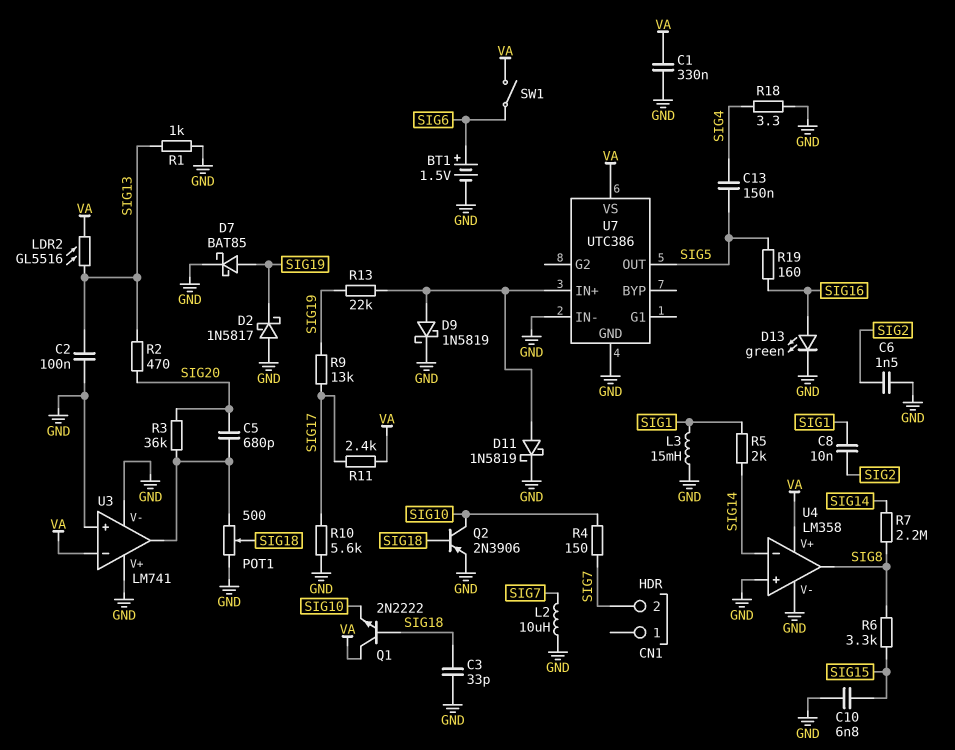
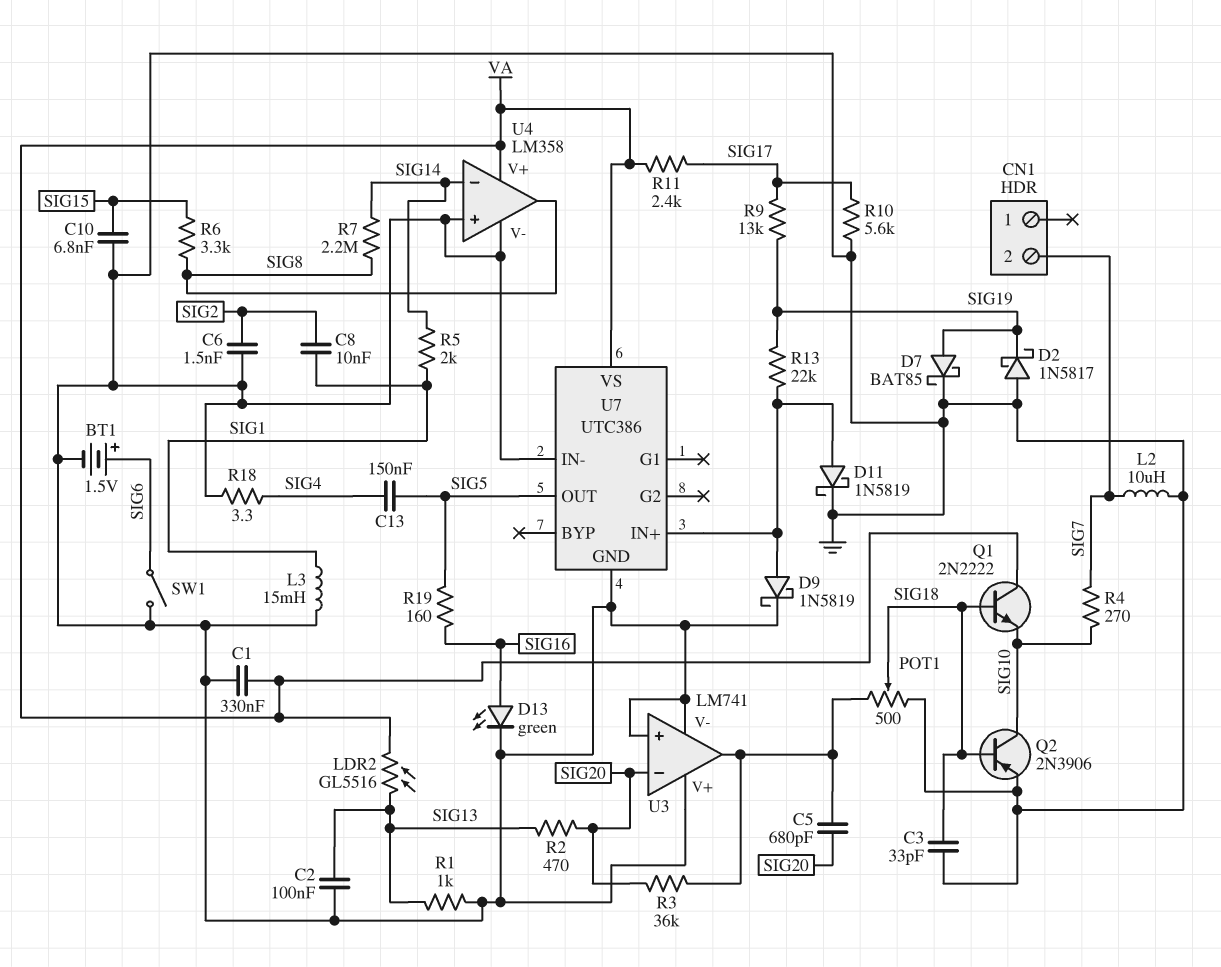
R4: 150 (SIG7, SIG10) -> 270 (SIG7, SIG10)
SW1: switch (SIG6, VA) -> switch (GND, SIG6)
U3 pin in-: VA -> SIG20

